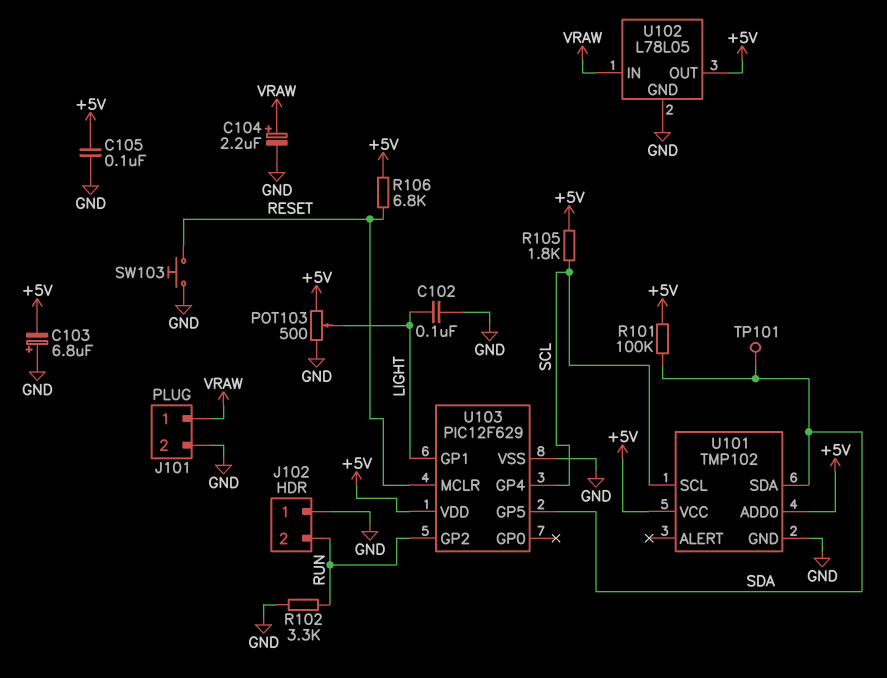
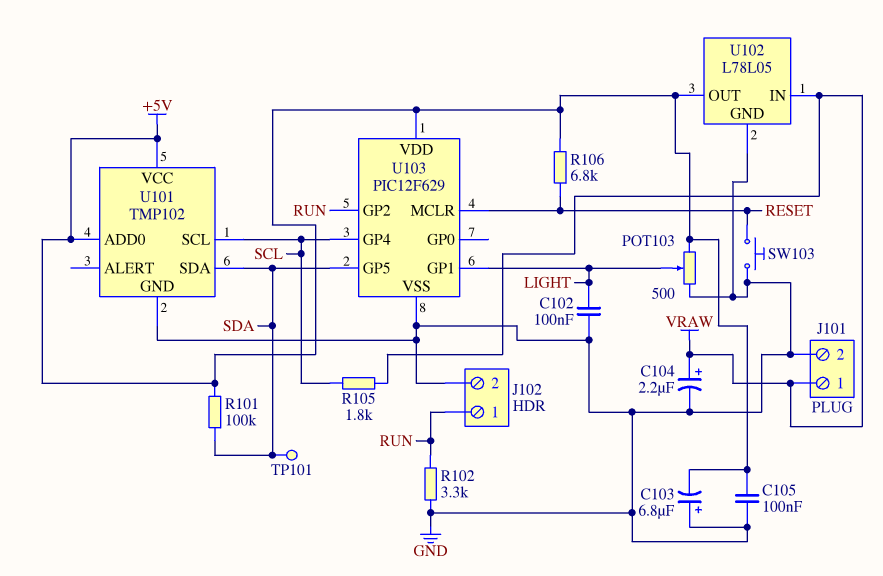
J102 pin 1: GND -> RUN
J102 pin 2: RUN -> GND
R105: 1.8k (+5V, SCL) -> 1.8k (SCL, VRAW)

